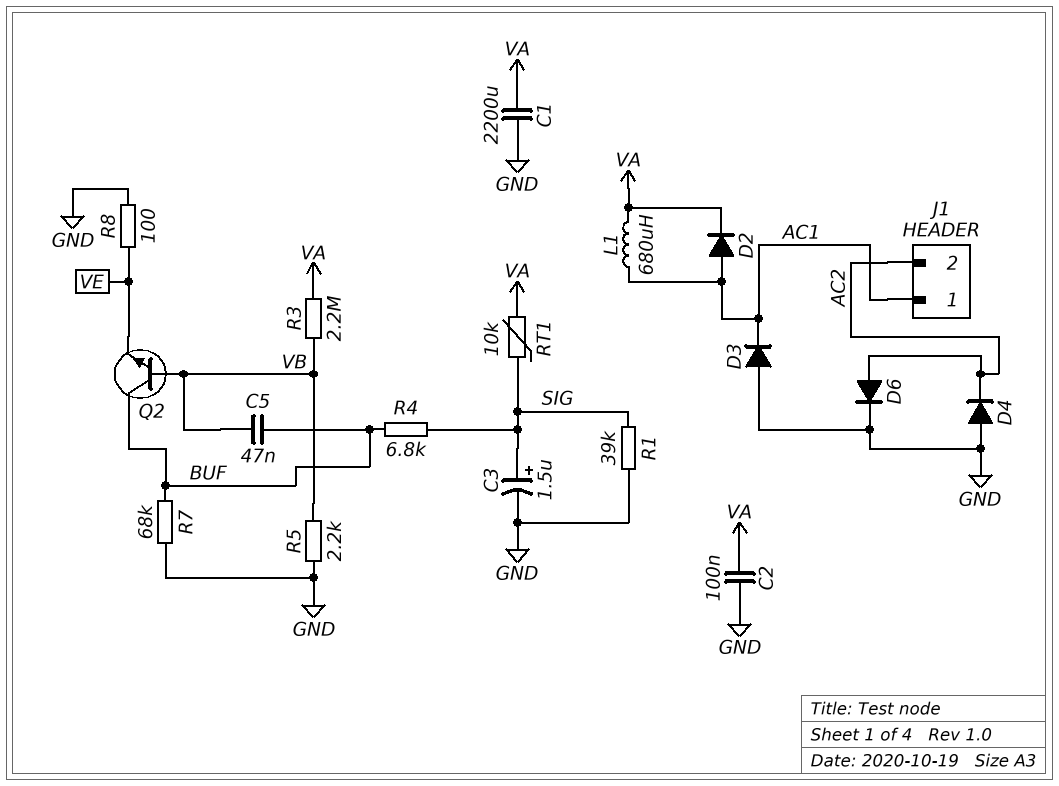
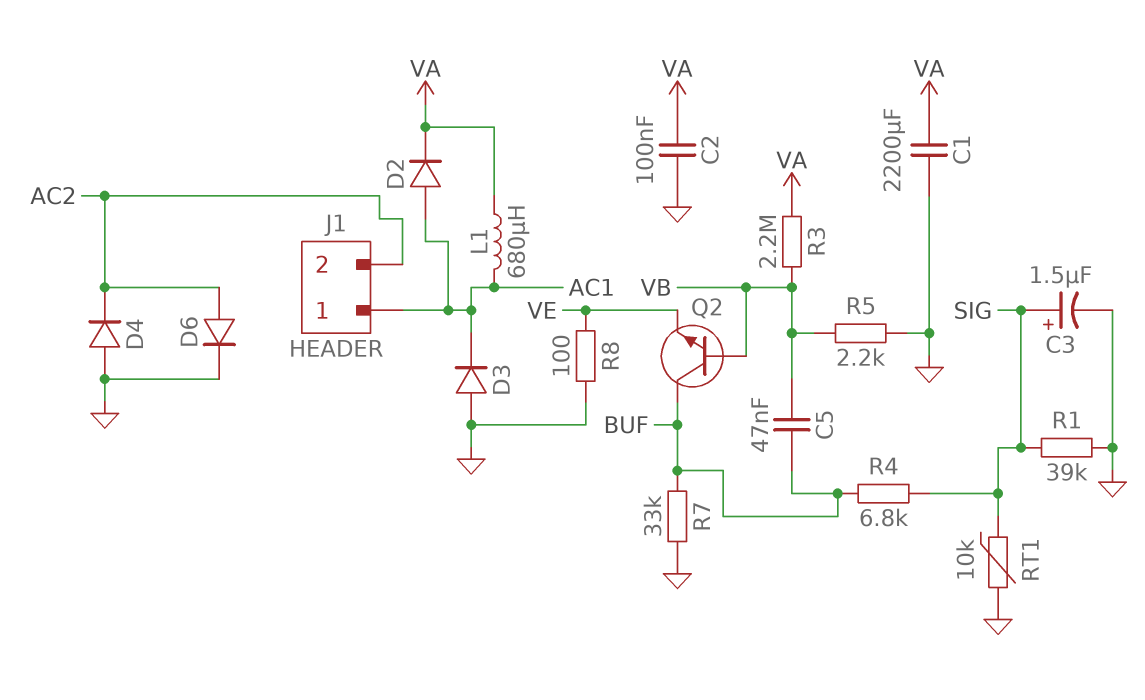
R7: 68k (BUF, GND) -> 33k (BUF, GND)
RT1: 10k (SIG, VA) -> 10k (GND, SIG)

